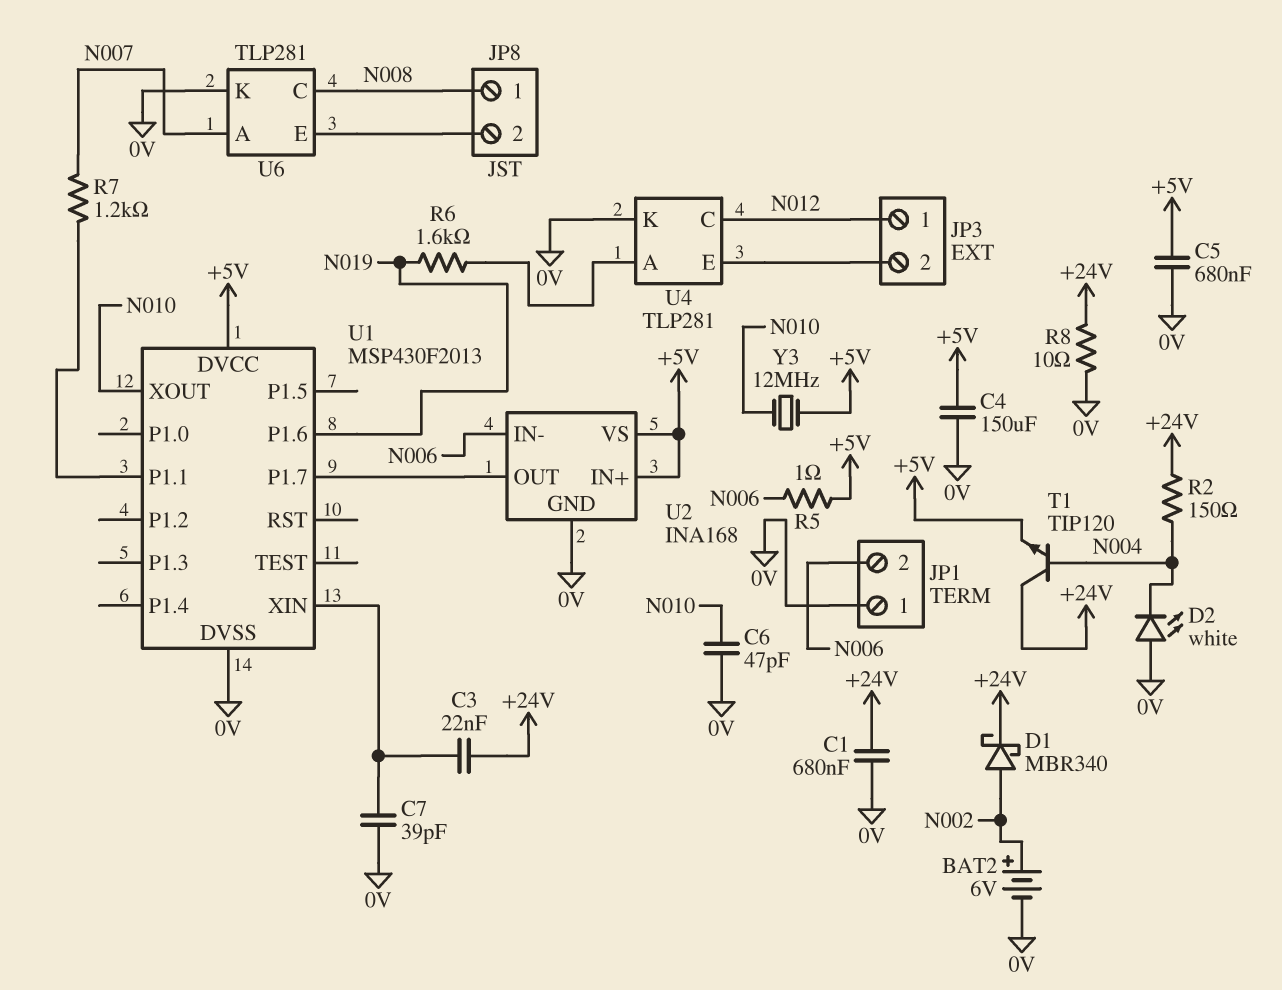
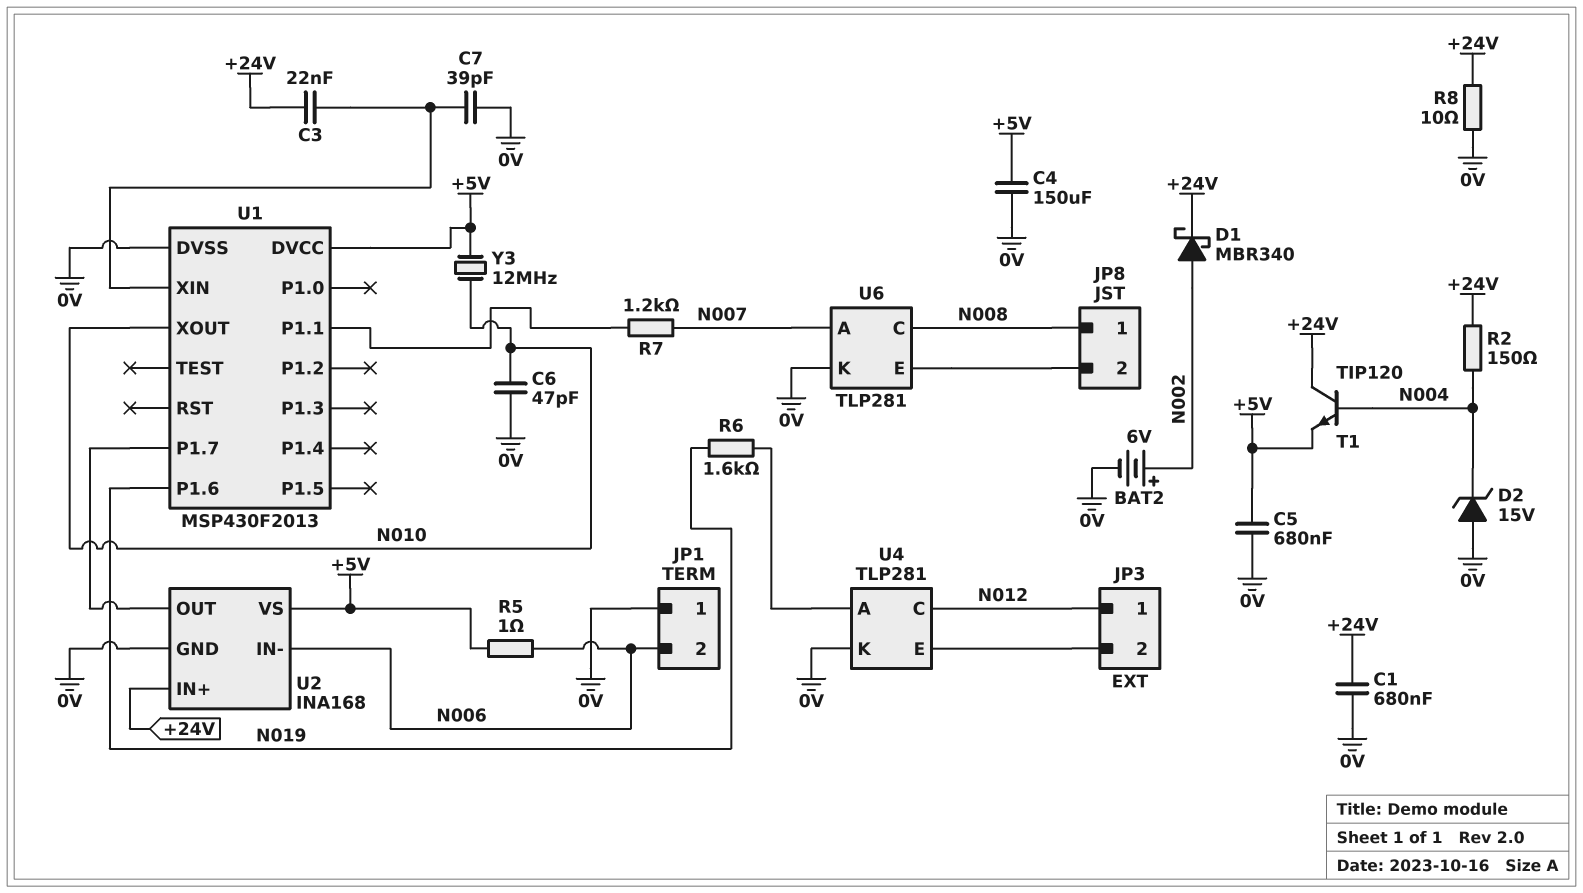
D2: LED white (A 0V, K N004) -> zener 15V (A 0V, K N004)
U2 pin IN+: +5V -> +24V

